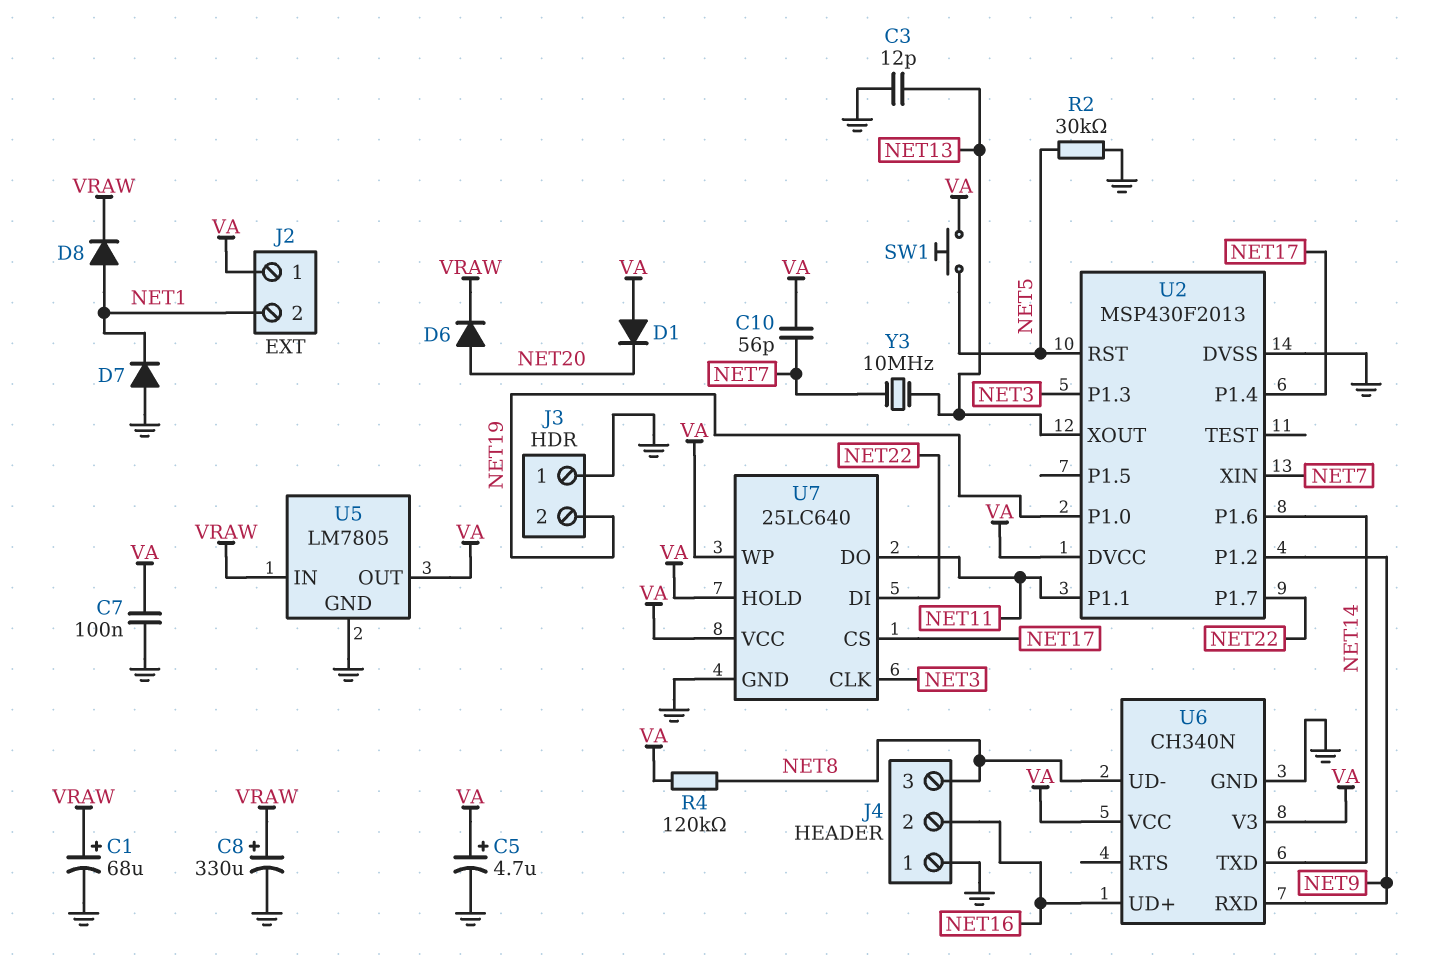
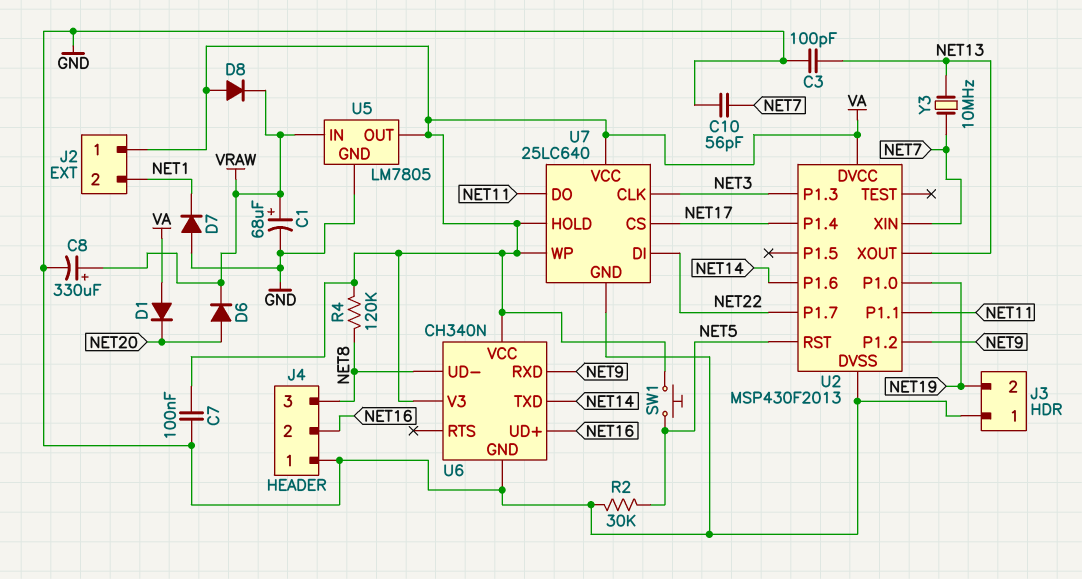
C3: 12pF (GND, NET13) -> 100pF (GND, NET13)
C5: 4.7uF (plus VA, minus GND) -> none
C10: 56pF (NET7, VA) -> 56pF (GND, NET7)
D8: diode (A NET1, K VRAW) -> diode (A VA, K VRAW)

